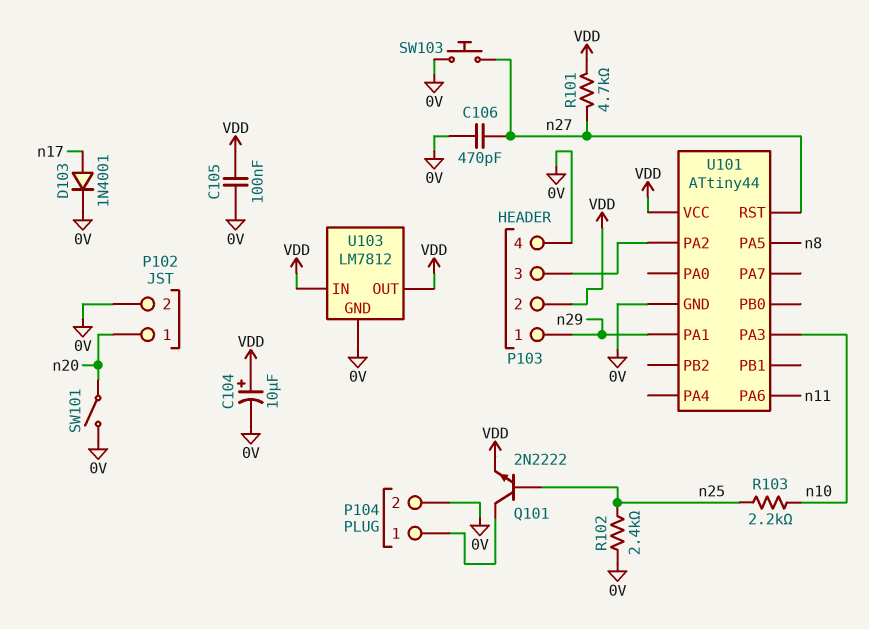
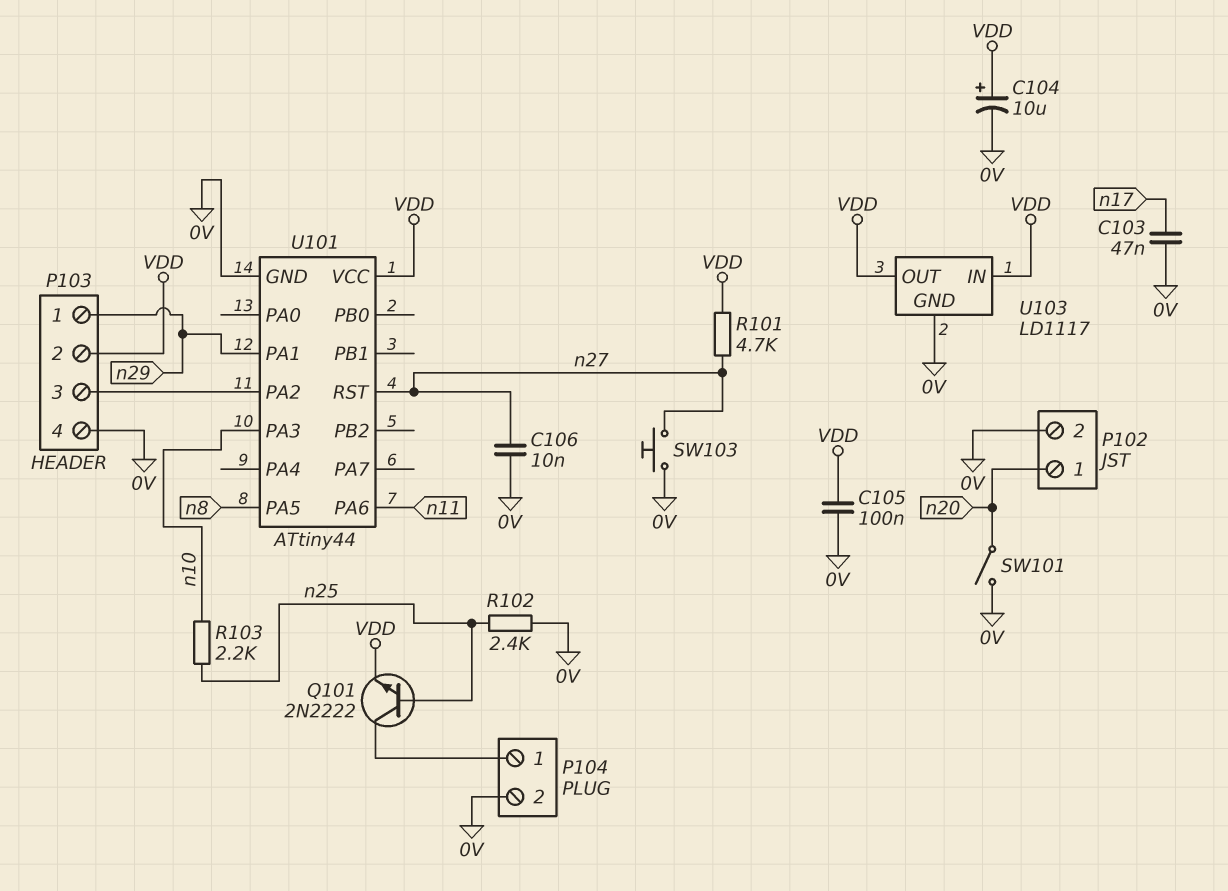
C103: none -> 47nF (0V, n17)
C106: 470pF (0V, n27) -> 10nF (0V, n27)
D103: diode 1N4001 (A n17, K 0V) -> none
U103: LM7812 -> LD1117

